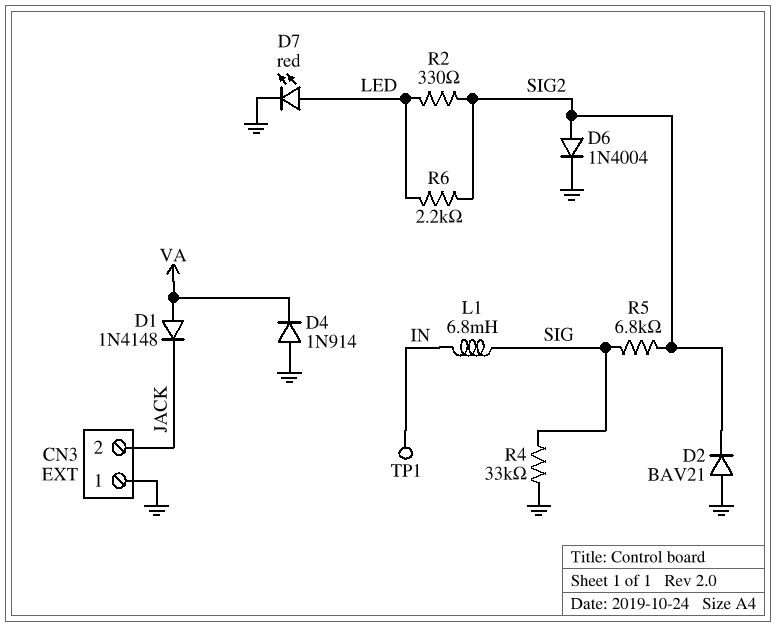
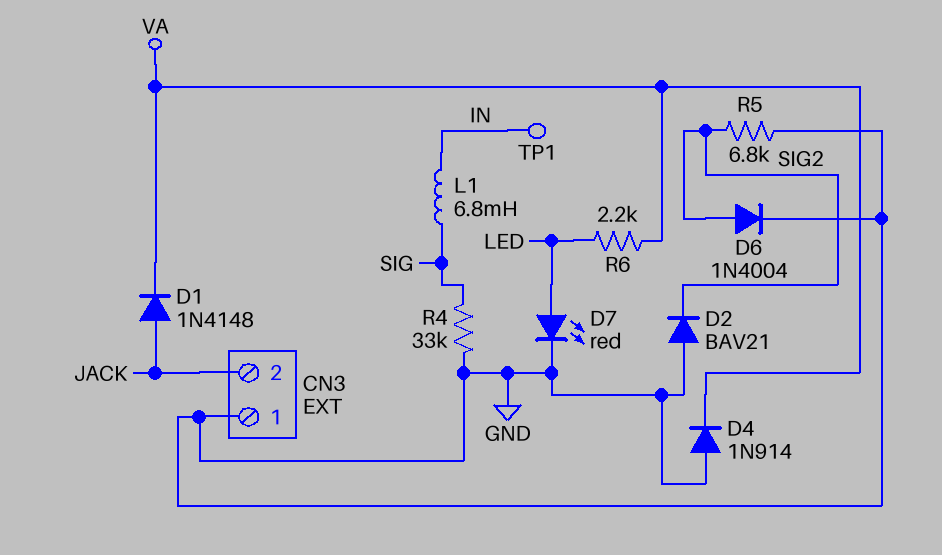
D1: diode 1N4148 (A VA, K JACK) -> diode 1N4148 (A JACK, K VA)
R2: 330 (LED, SIG2) -> none
R5: 6.8k (SIG, SIG2) -> 6.8k (GND, SIG2)
R6: 2.2k (LED, SIG2) -> 2.2k (LED, VA)

